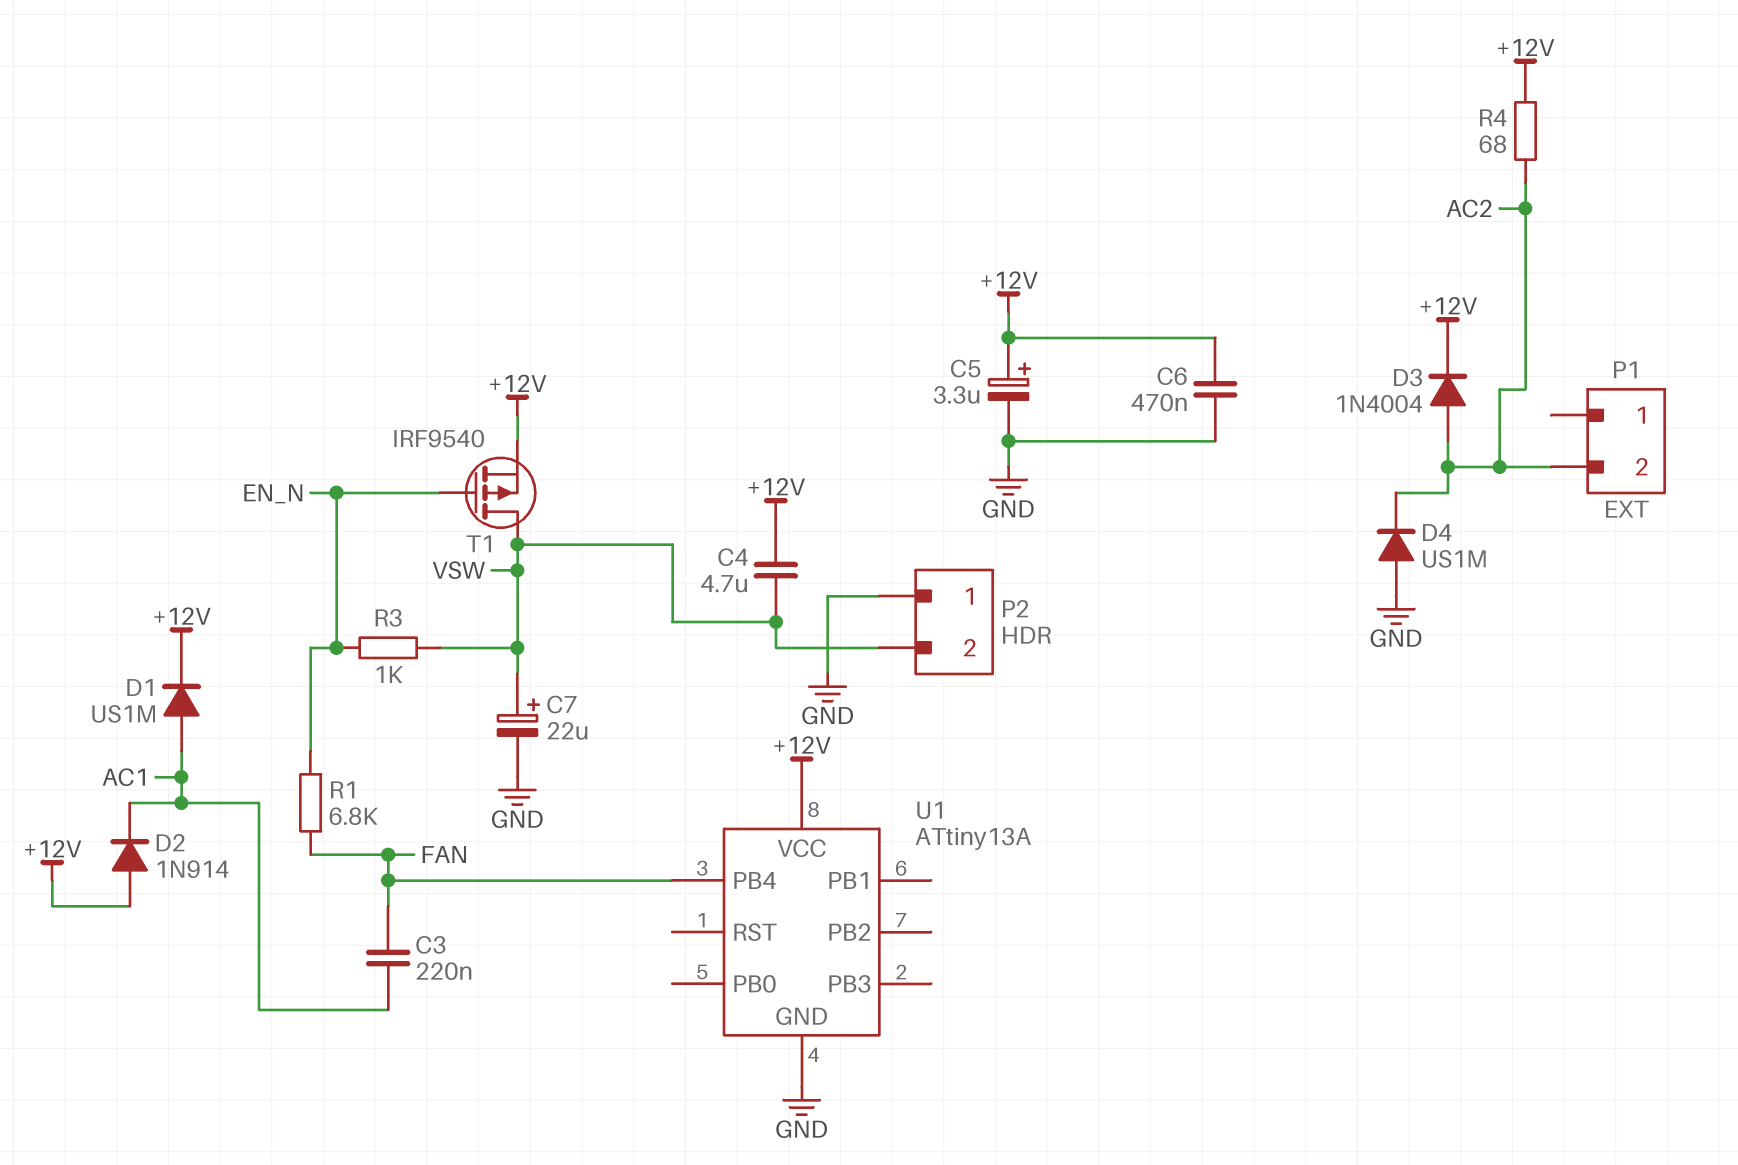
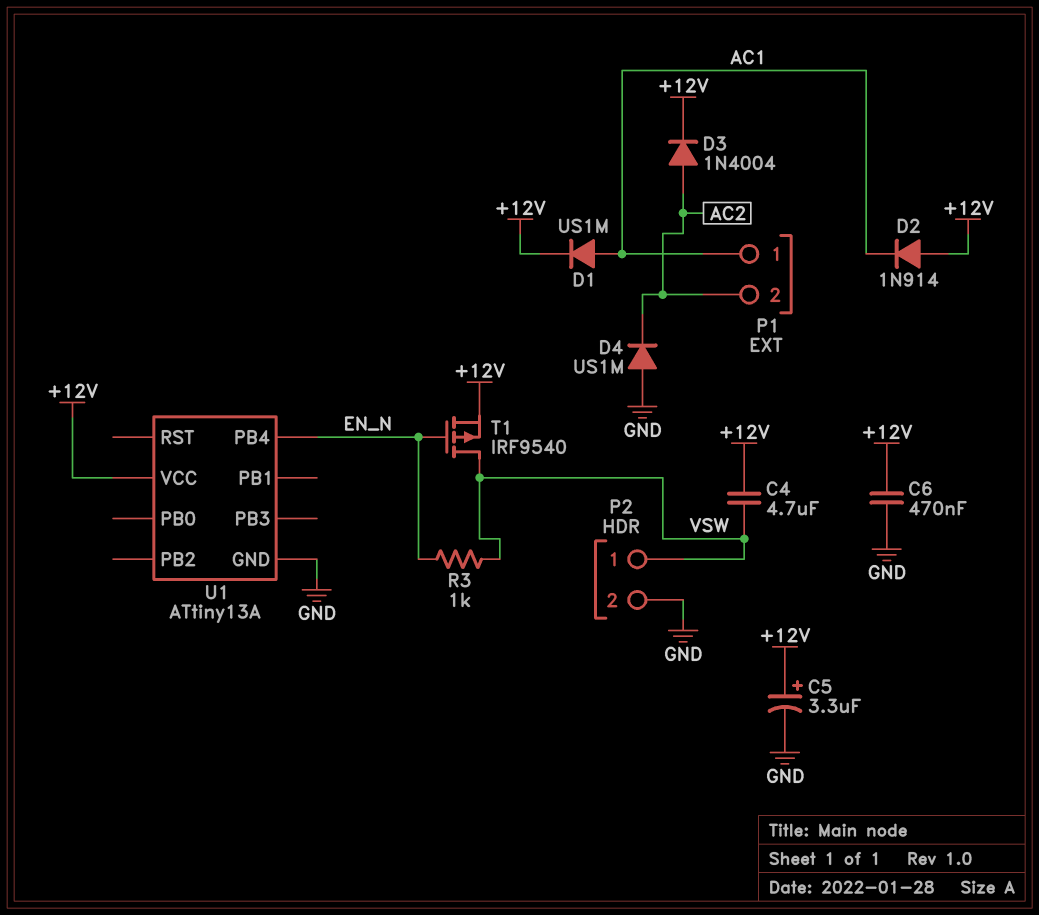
C3: 220nF (AC1, FAN) -> none
C7: 22uF (plus VSW, minus GND) -> none
P1 pin 1: none -> AC1
P2 pin 1: GND -> VSW
P2 pin 2: VSW -> GND
R1: 6.8k (EN_N, FAN) -> none
R4: 68 (+12V, AC2) -> none
U1 pin PB4: FAN -> EN_N

